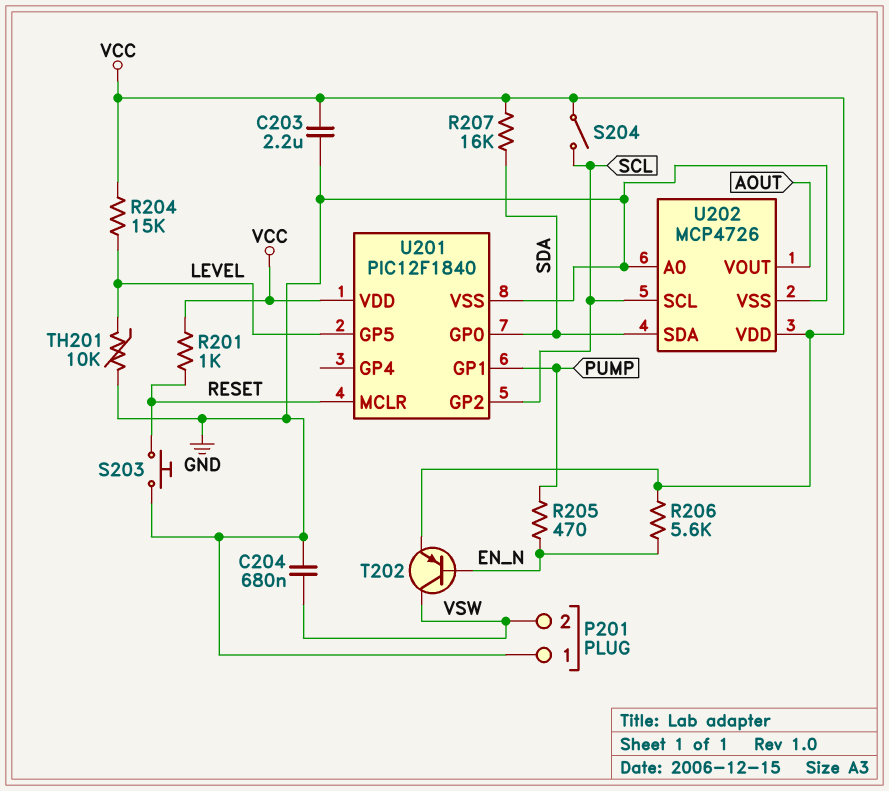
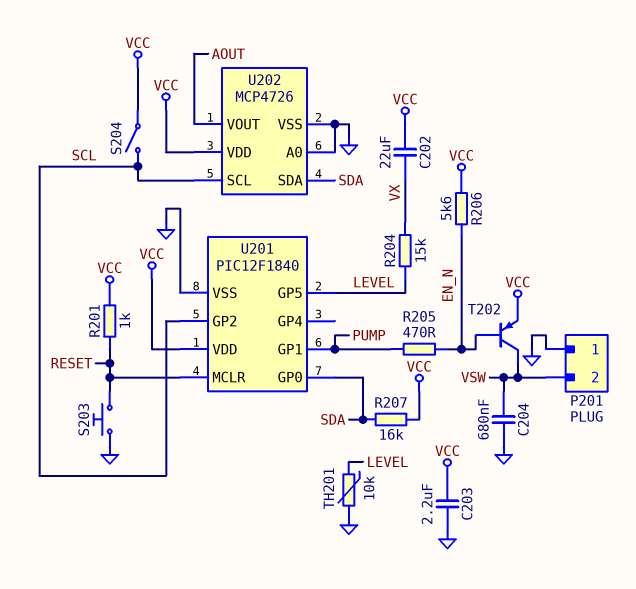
C202: none -> 22uF (VCC, VX)
R204: 15k (LEVEL, VCC) -> 15k (LEVEL, VX)

